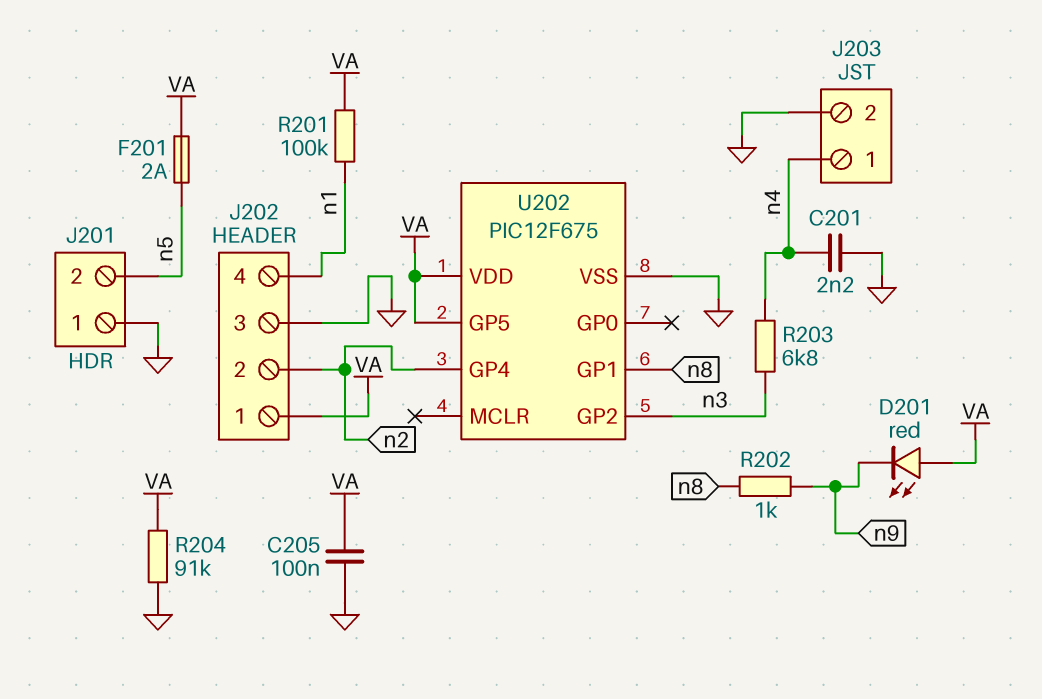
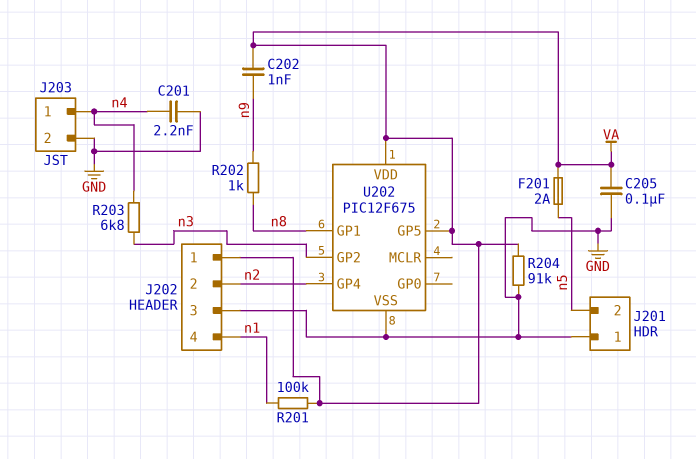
C202: none -> 1nF (VA, n9)
D201: LED red (A VA, K n9) -> none

